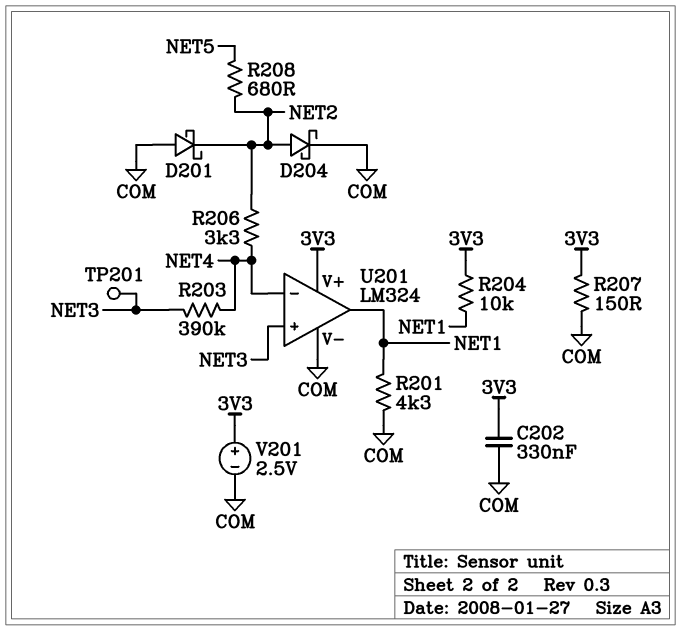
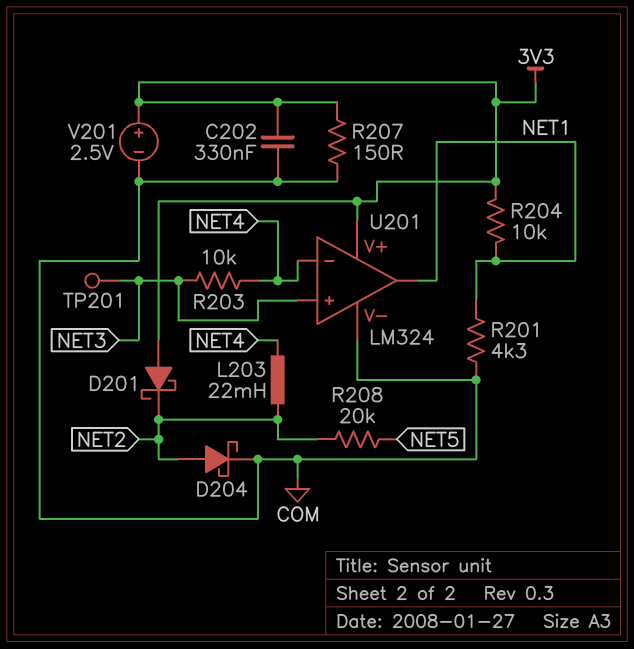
D201: schottky (A COM, K NET2) -> schottky (A 3V3, K NET2)
L203: none -> 22mH (NET2, NET4)
R203: 390k (NET3, NET4) -> 10k (NET3, NET4)
R206: 3.3k (NET2, NET4) -> none
R208: 680 (NET2, NET5) -> 20k (NET2, NET5)

